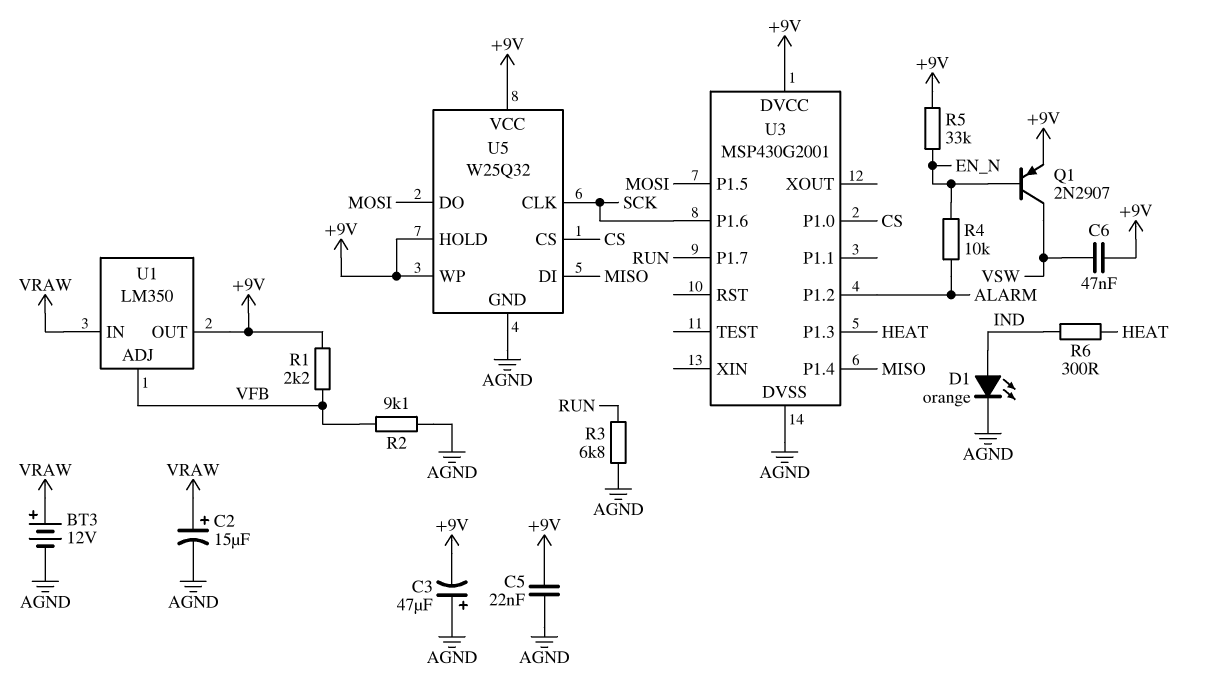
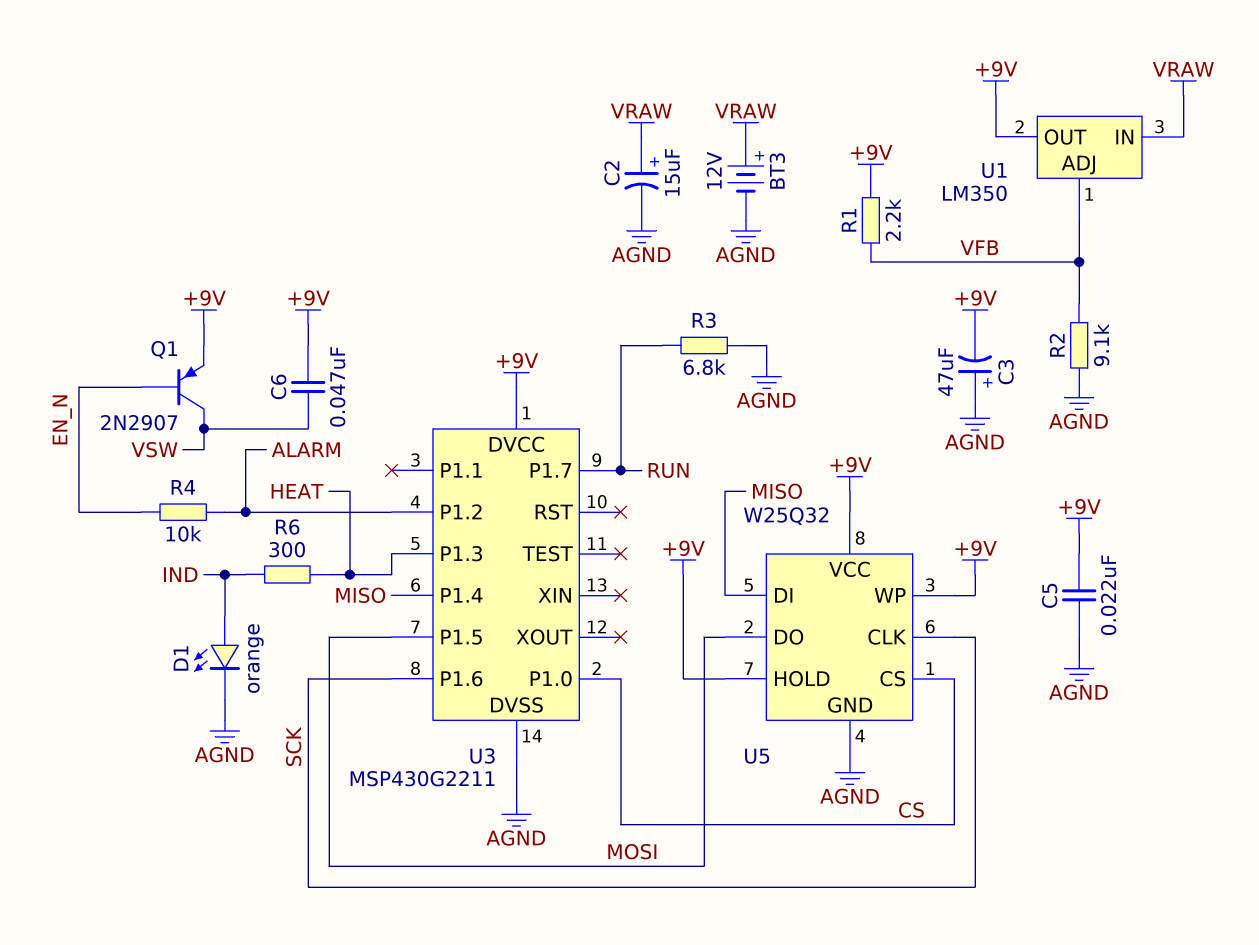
R5: 33k (+9V, EN_N) -> none
U3: MSP430G2001 -> MSP430G2211

